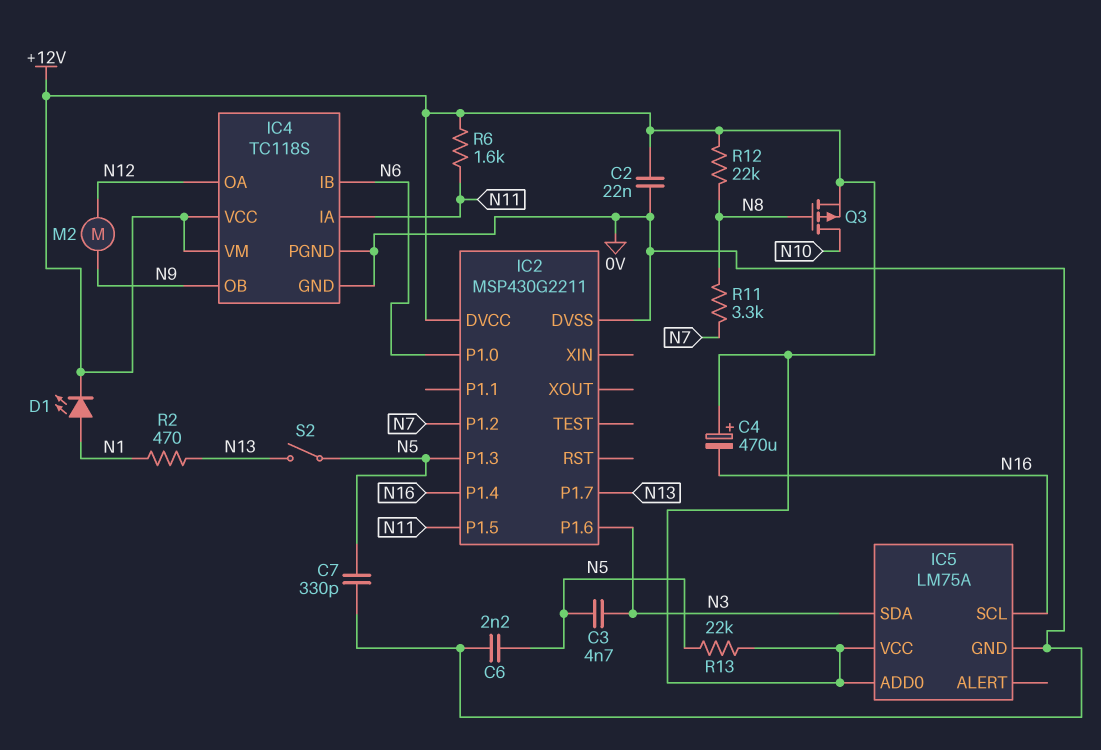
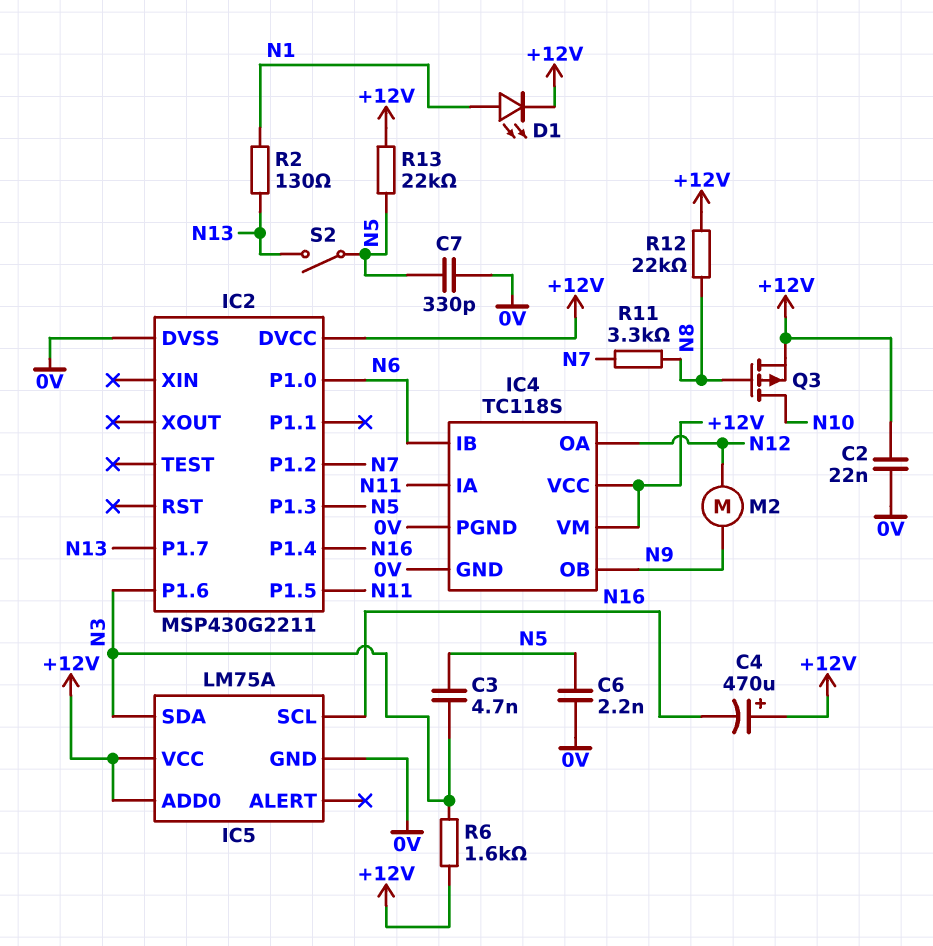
R2: 470 (N1, N13) -> 130 (N1, N13)
R6: 1.6k (+12V, N11) -> 1.6k (+12V, N3)

